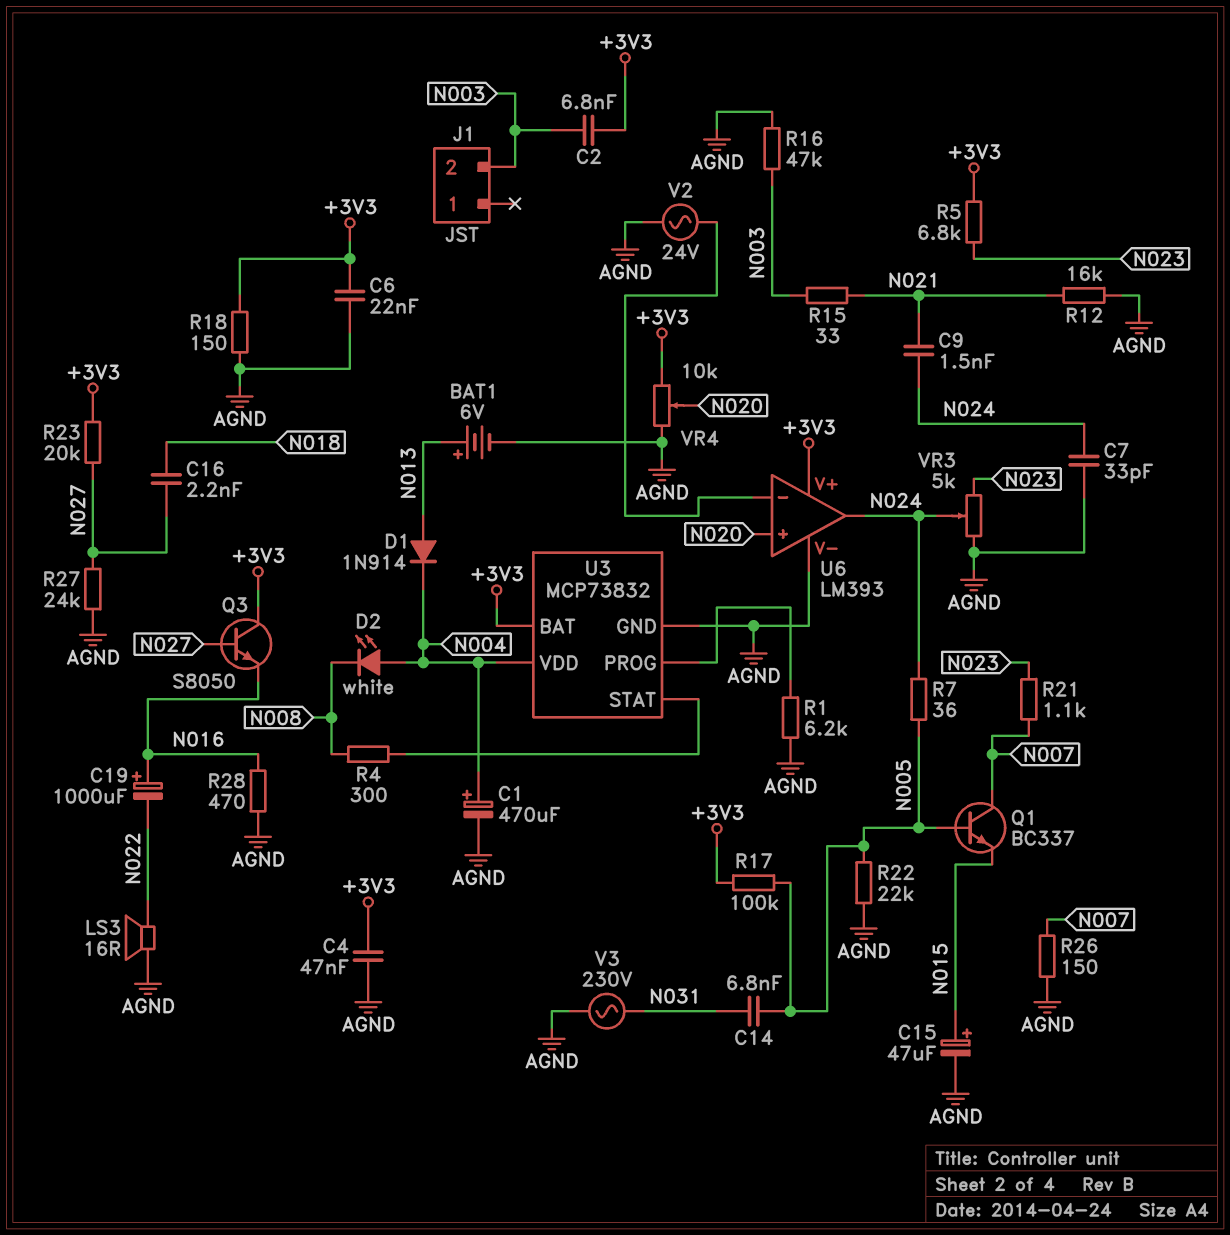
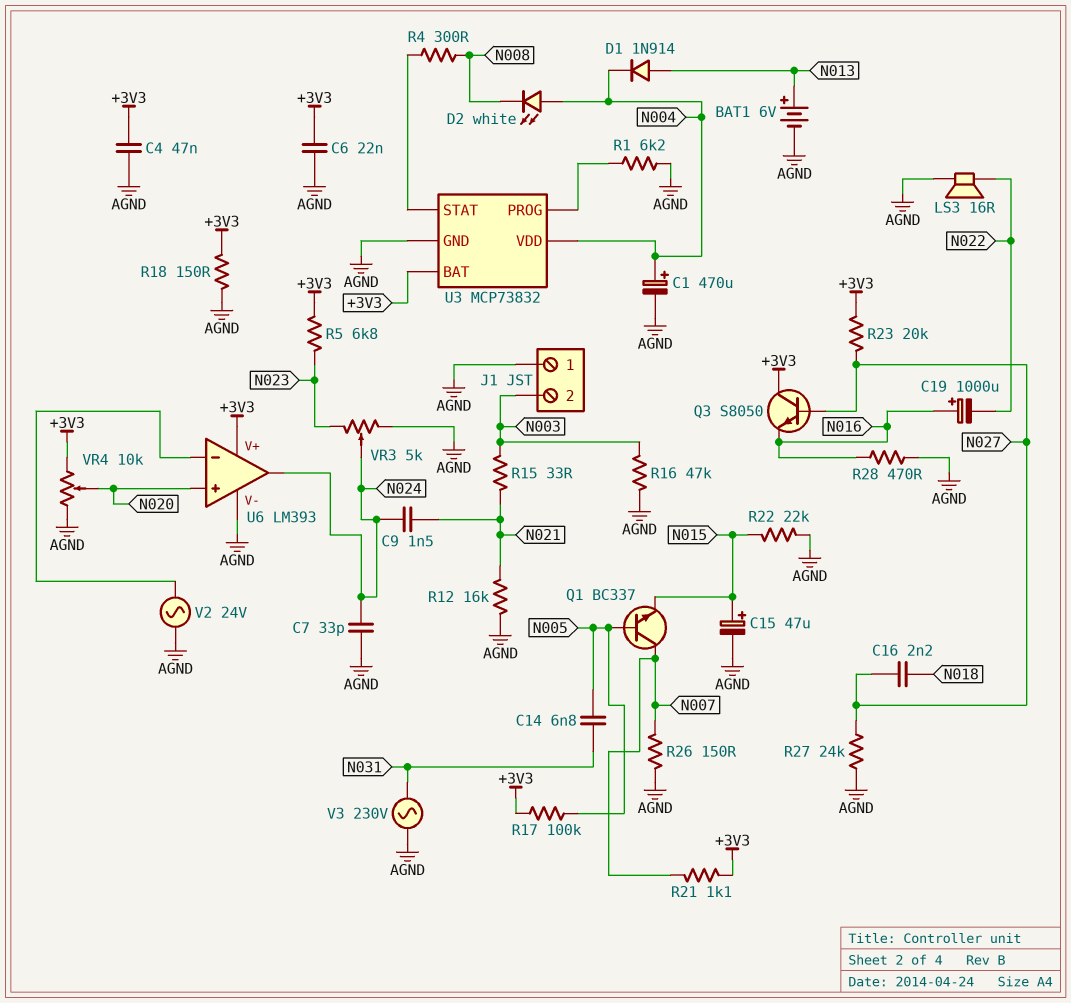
C2: 6.8nF (+3V3, N003) -> none
J1 pin 1: none -> AGND
R7: 36 (N005, N024) -> none
R21: 1.1k (N007, N023) -> 1.1k (+3V3, N007)
R22: 22k (AGND, N005) -> 22k (AGND, N015)

